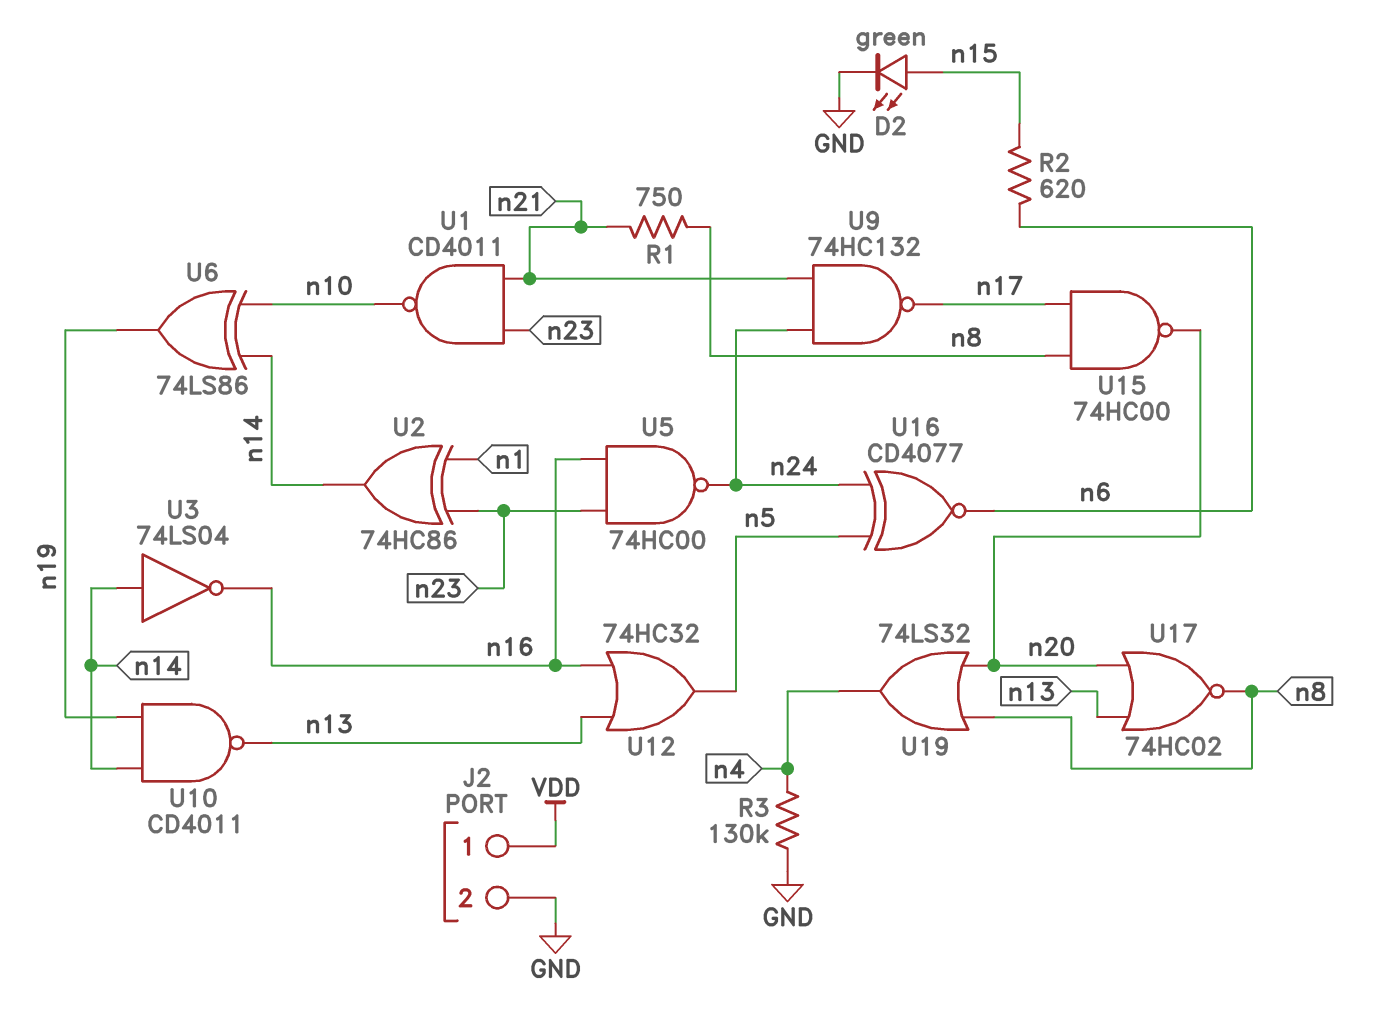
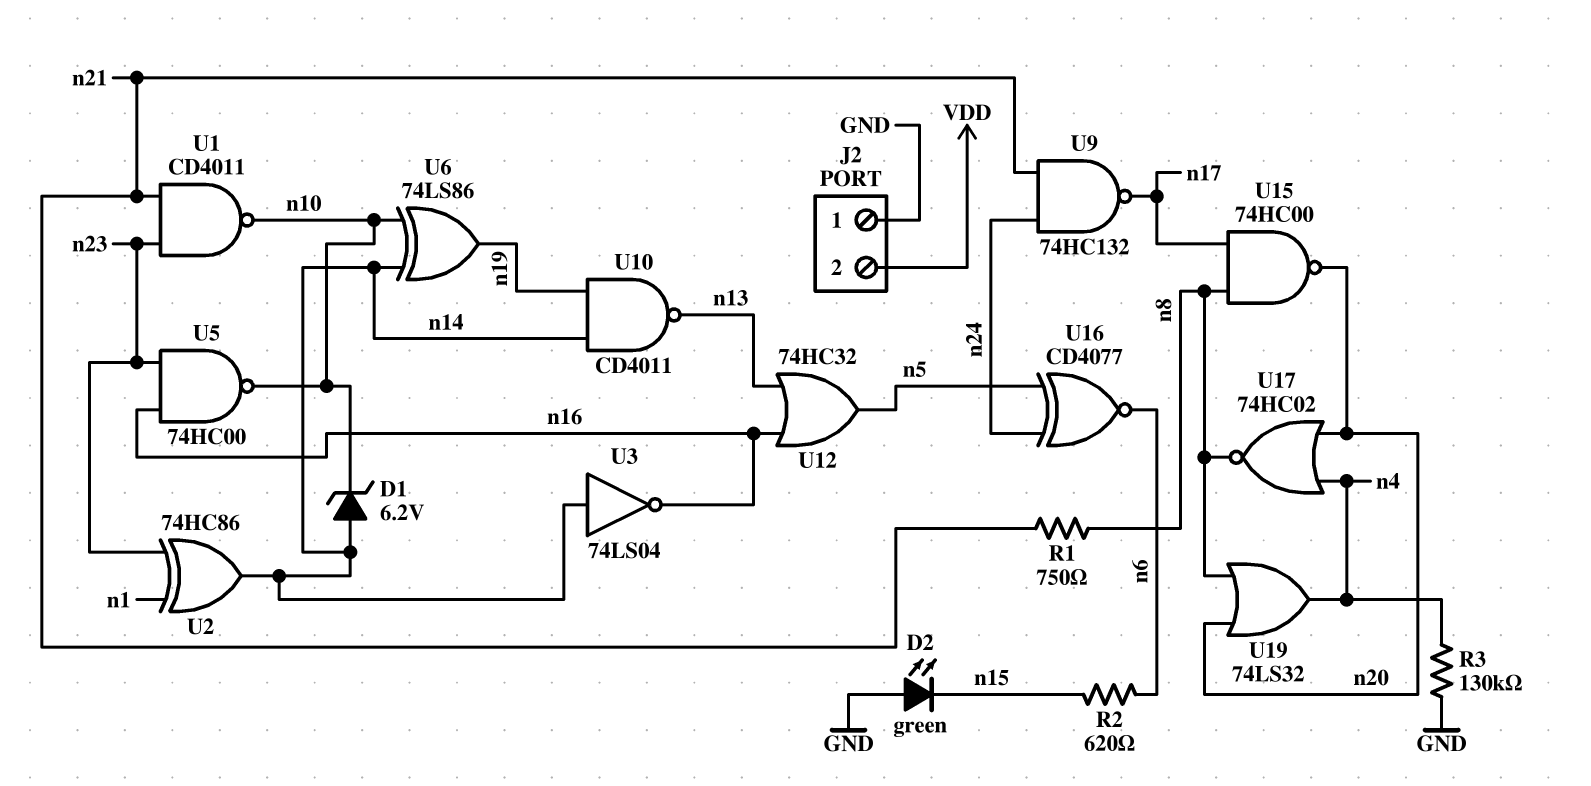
D1: none -> zener 6.2V (A n14, K n10)
D2: LED green (A n15, K GND) -> LED green (A GND, K n15)
J2 pin 1: VDD -> GND
J2 pin 2: GND -> VDD
U5: NAND 74HC00 (in n16, in n23, out n24) -> NAND 74HC00 (in n16, in n23, out n10)
U17: NOR 74HC02 (in n13, in n20, out n8) -> NOR 74HC02 (in n4, in n20, out n8)

